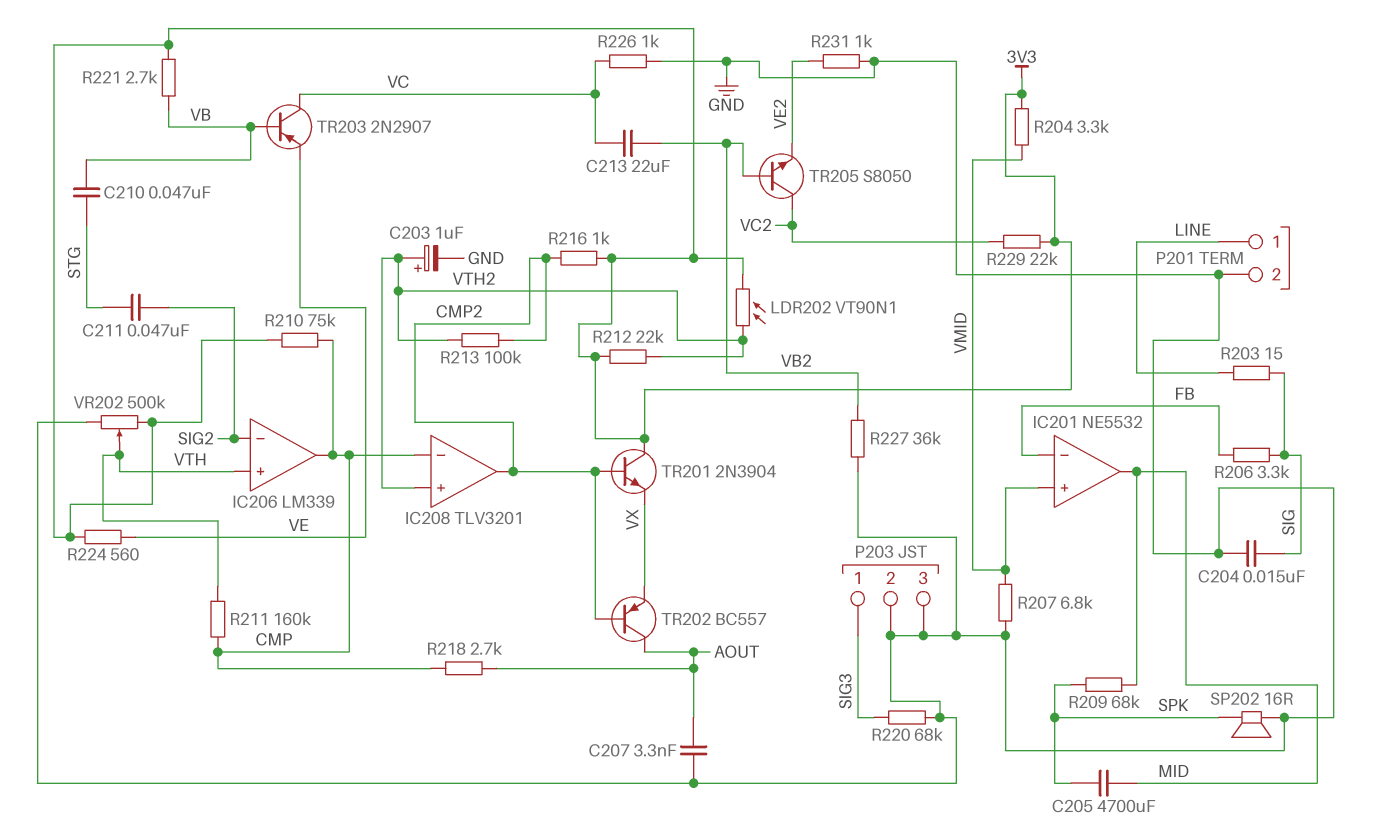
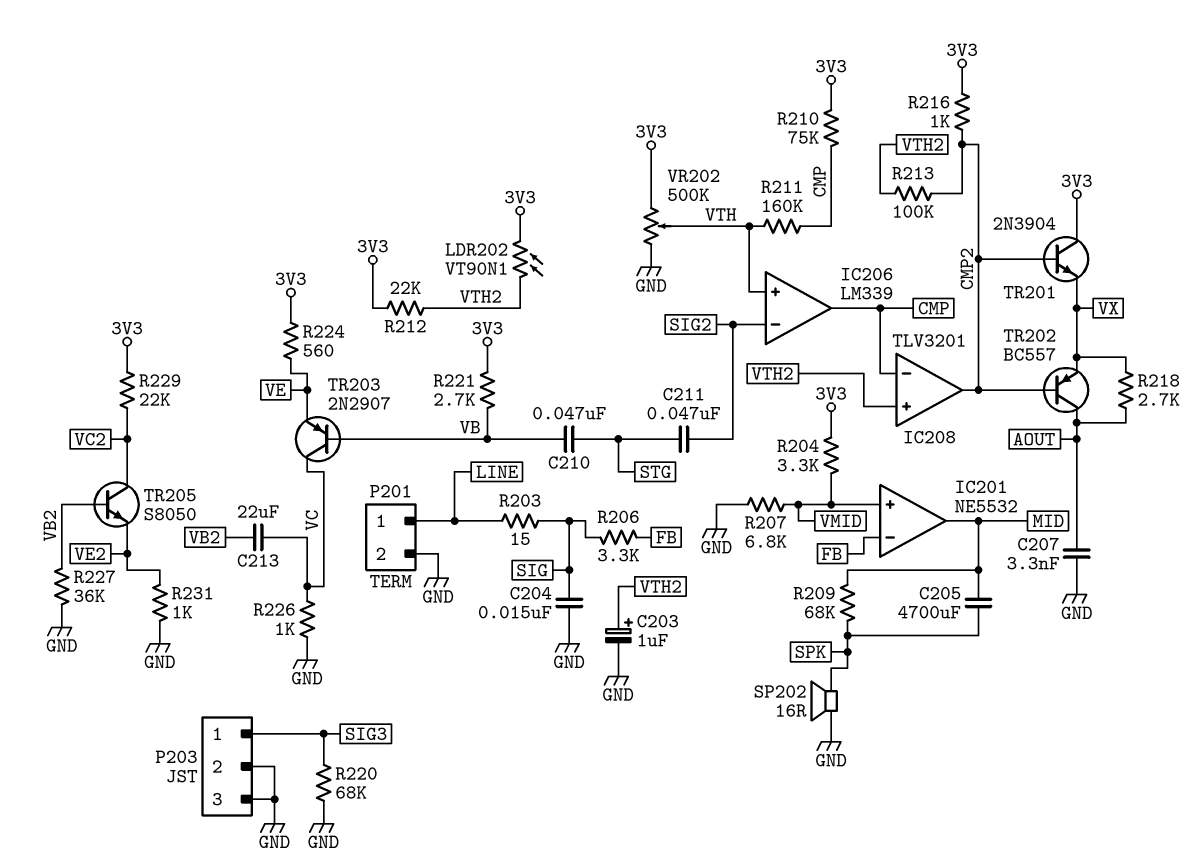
R218: 2.7k (AOUT, CMP) -> 2.7k (AOUT, VX)

